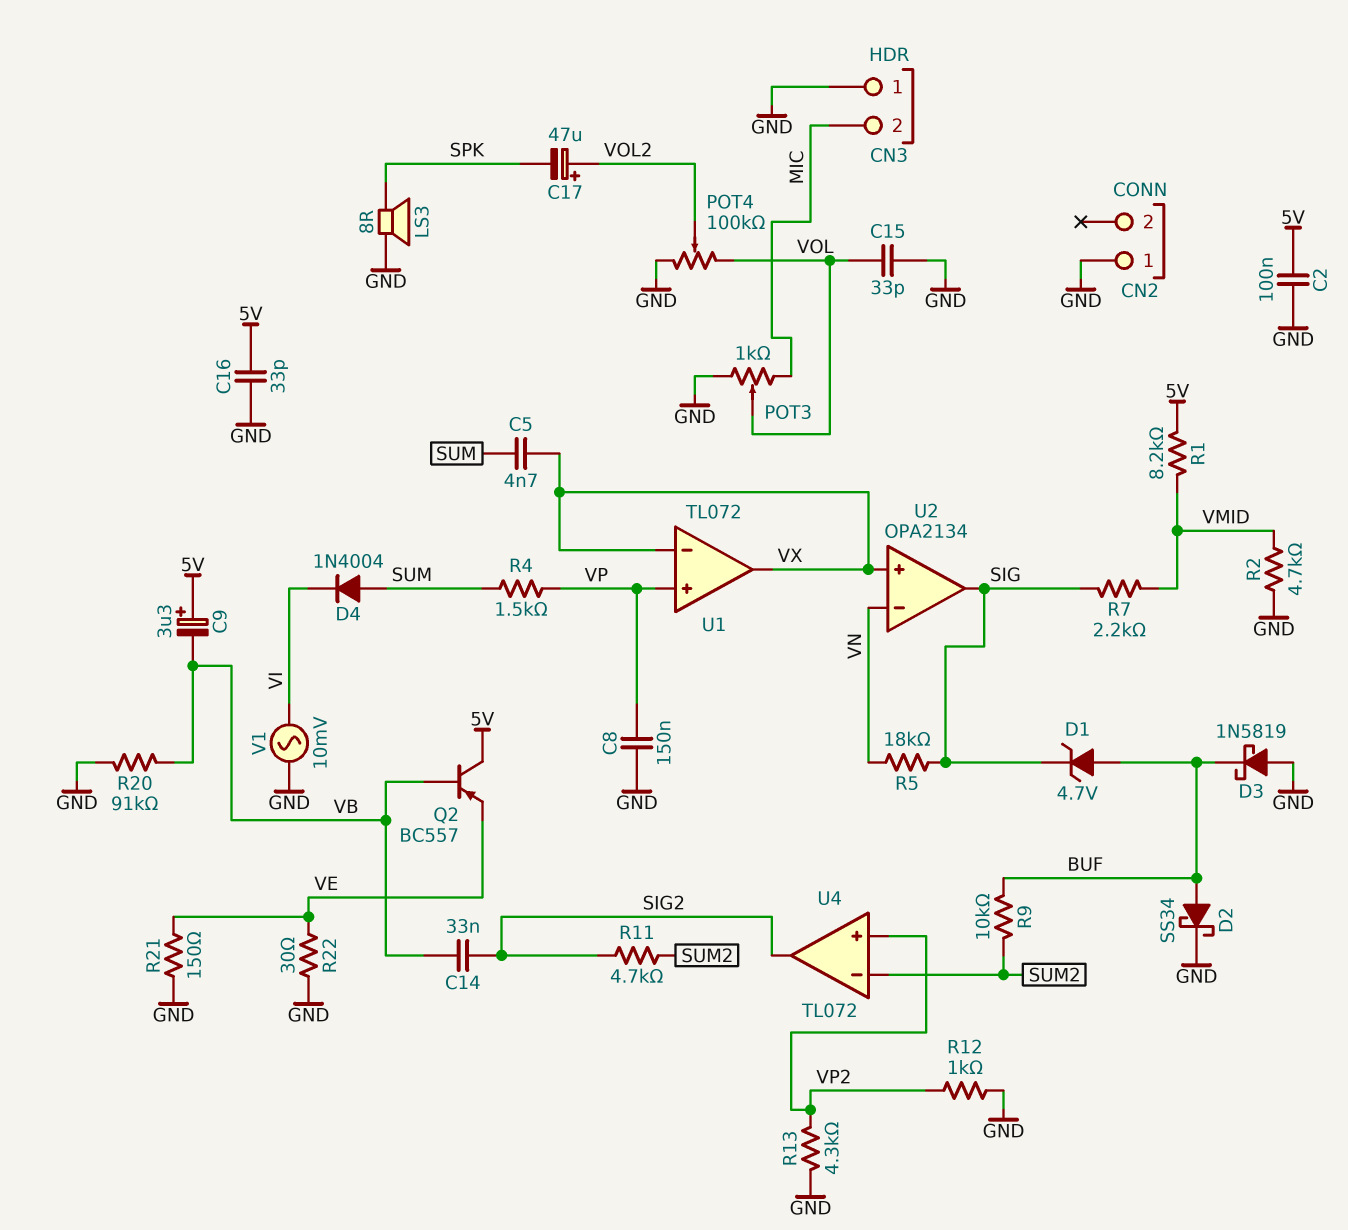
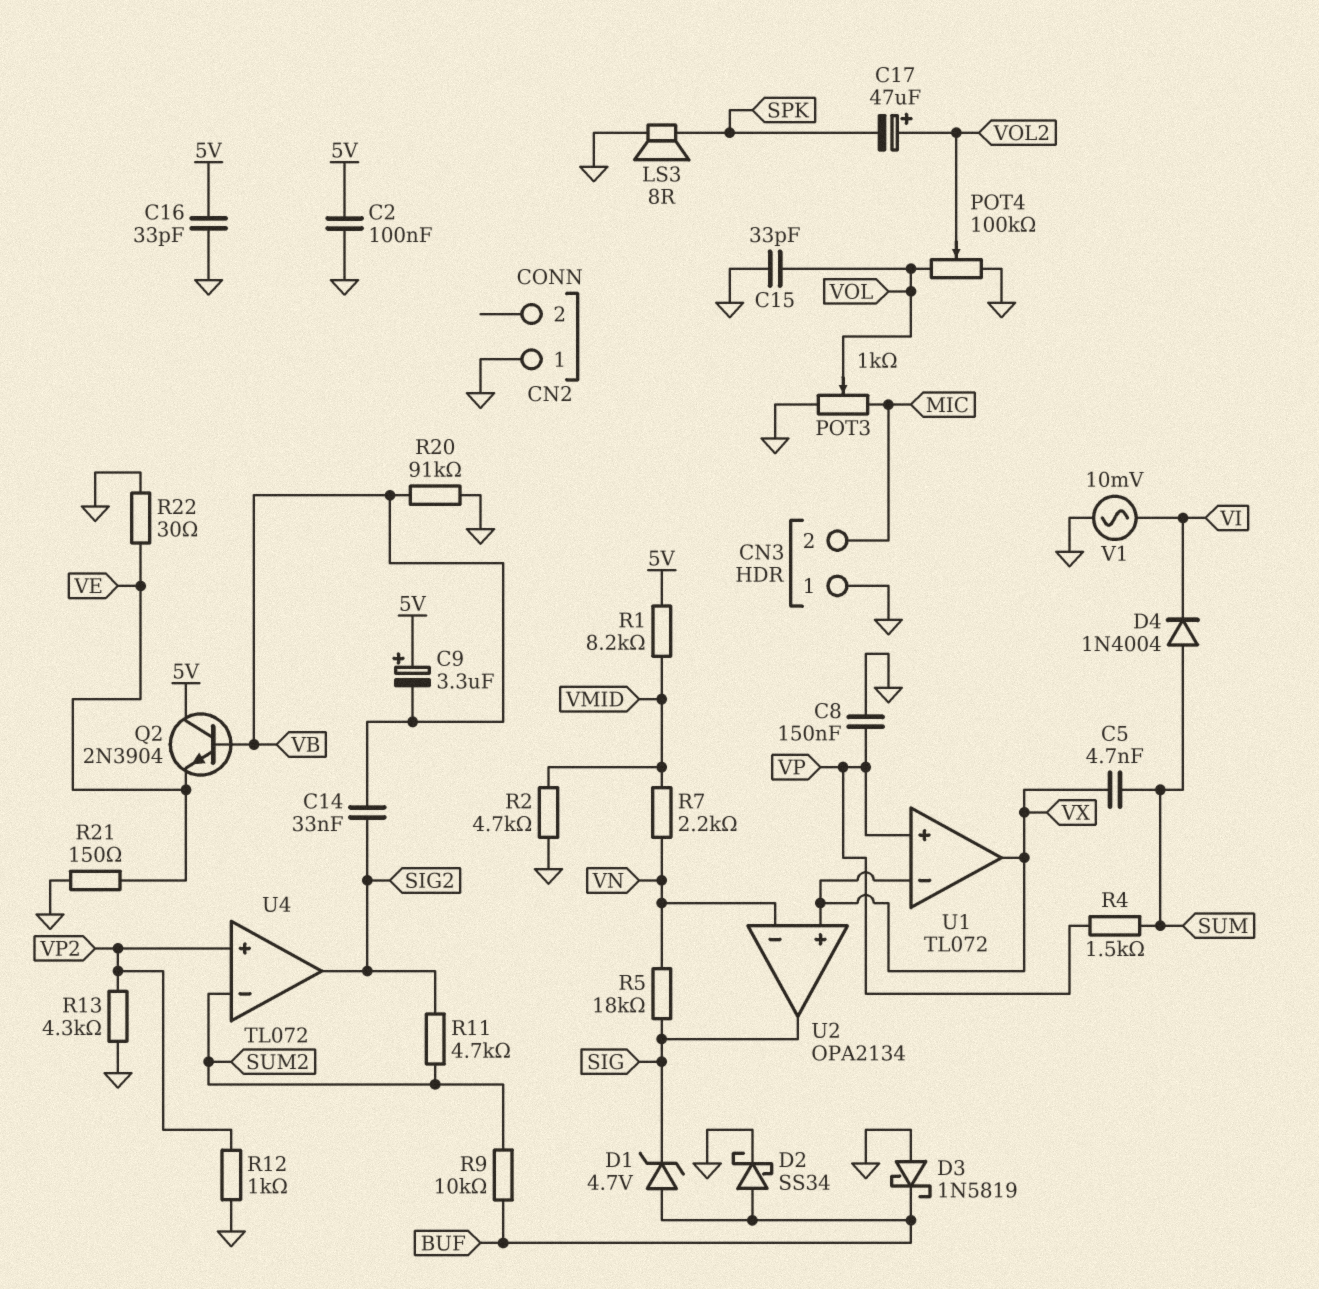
Q2: PNP BC557 (B VB, C 5V, E VE) -> NPN 2N3904 (B VB, C 5V, E VE)
R7: 2.2k (SIG, VMID) -> 2.2k (VMID, VN)

